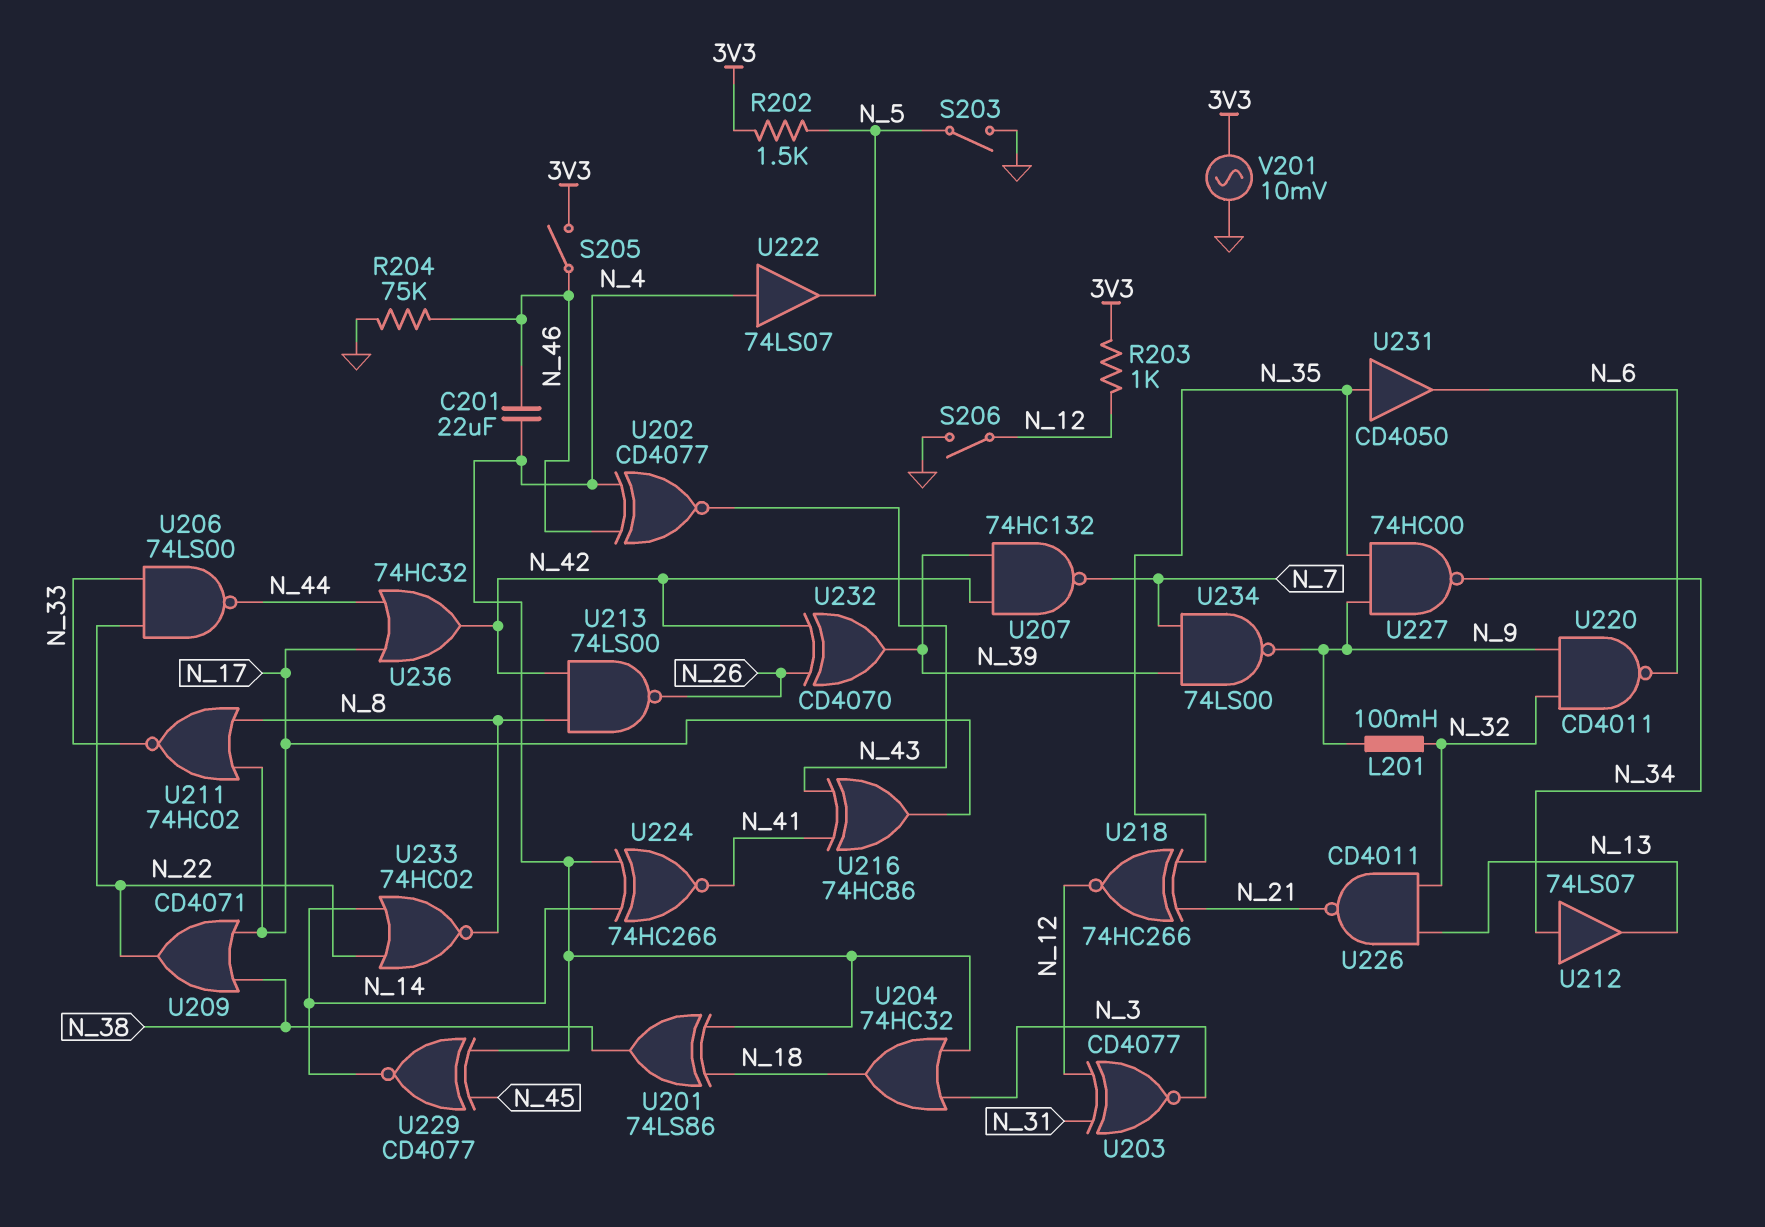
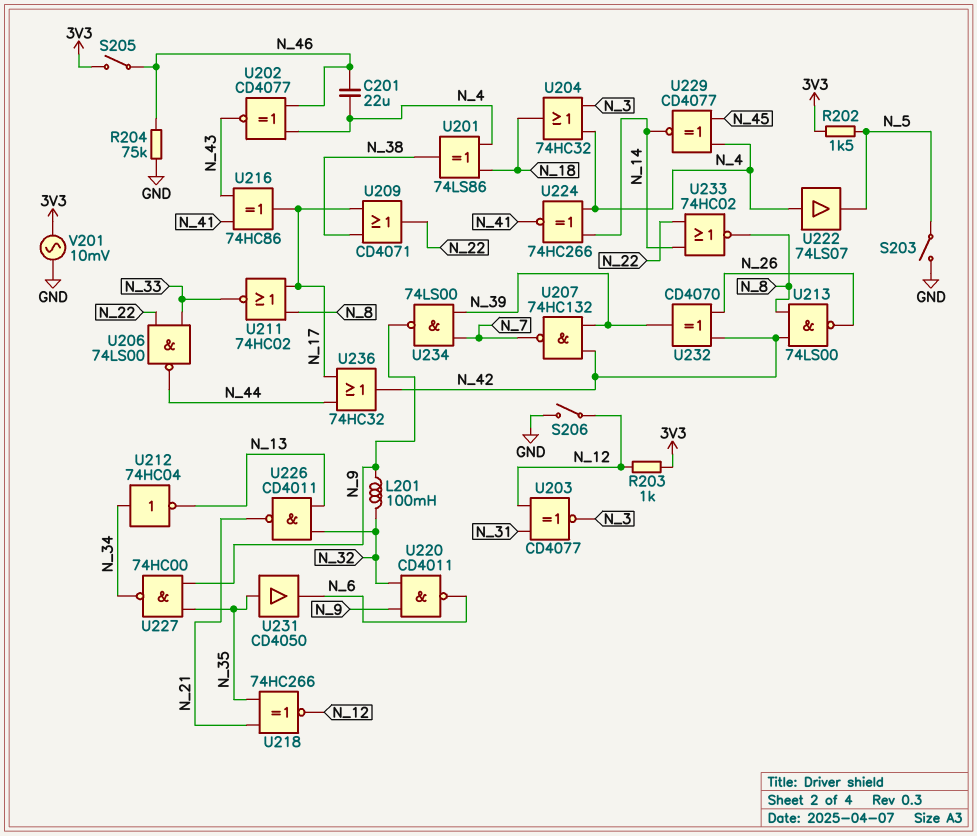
U212: buffer 74LS07 (in N_34, out N_13) -> NOT 74HC04 (in N_34, out N_13)

